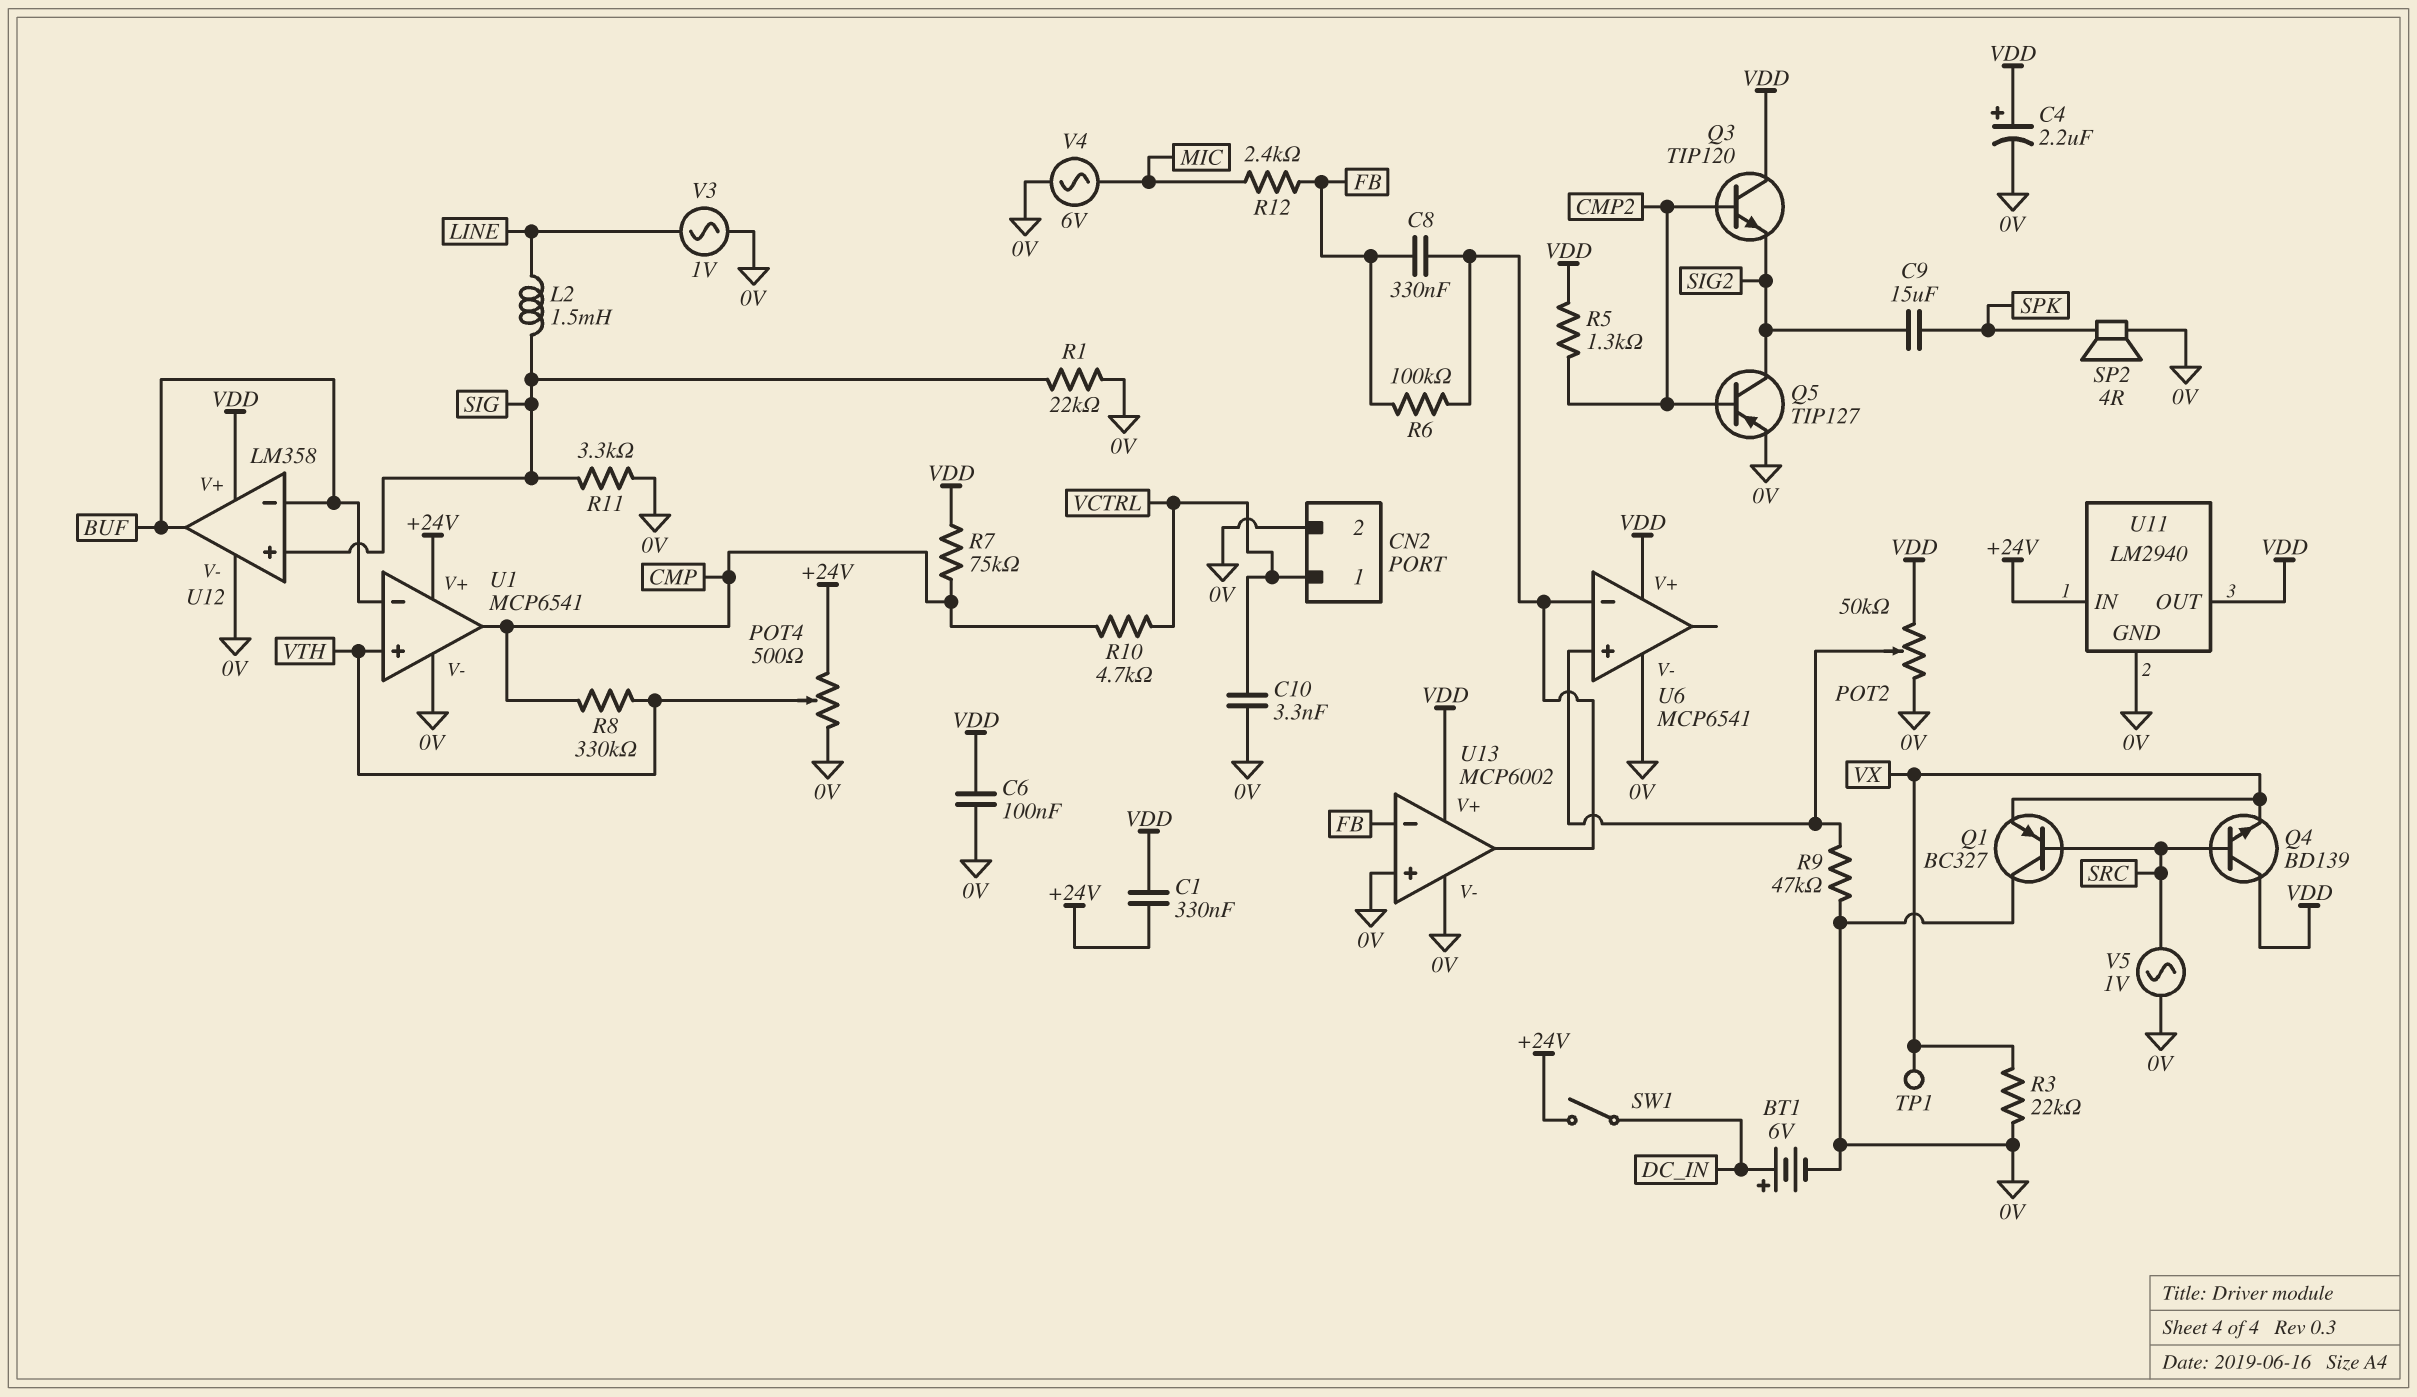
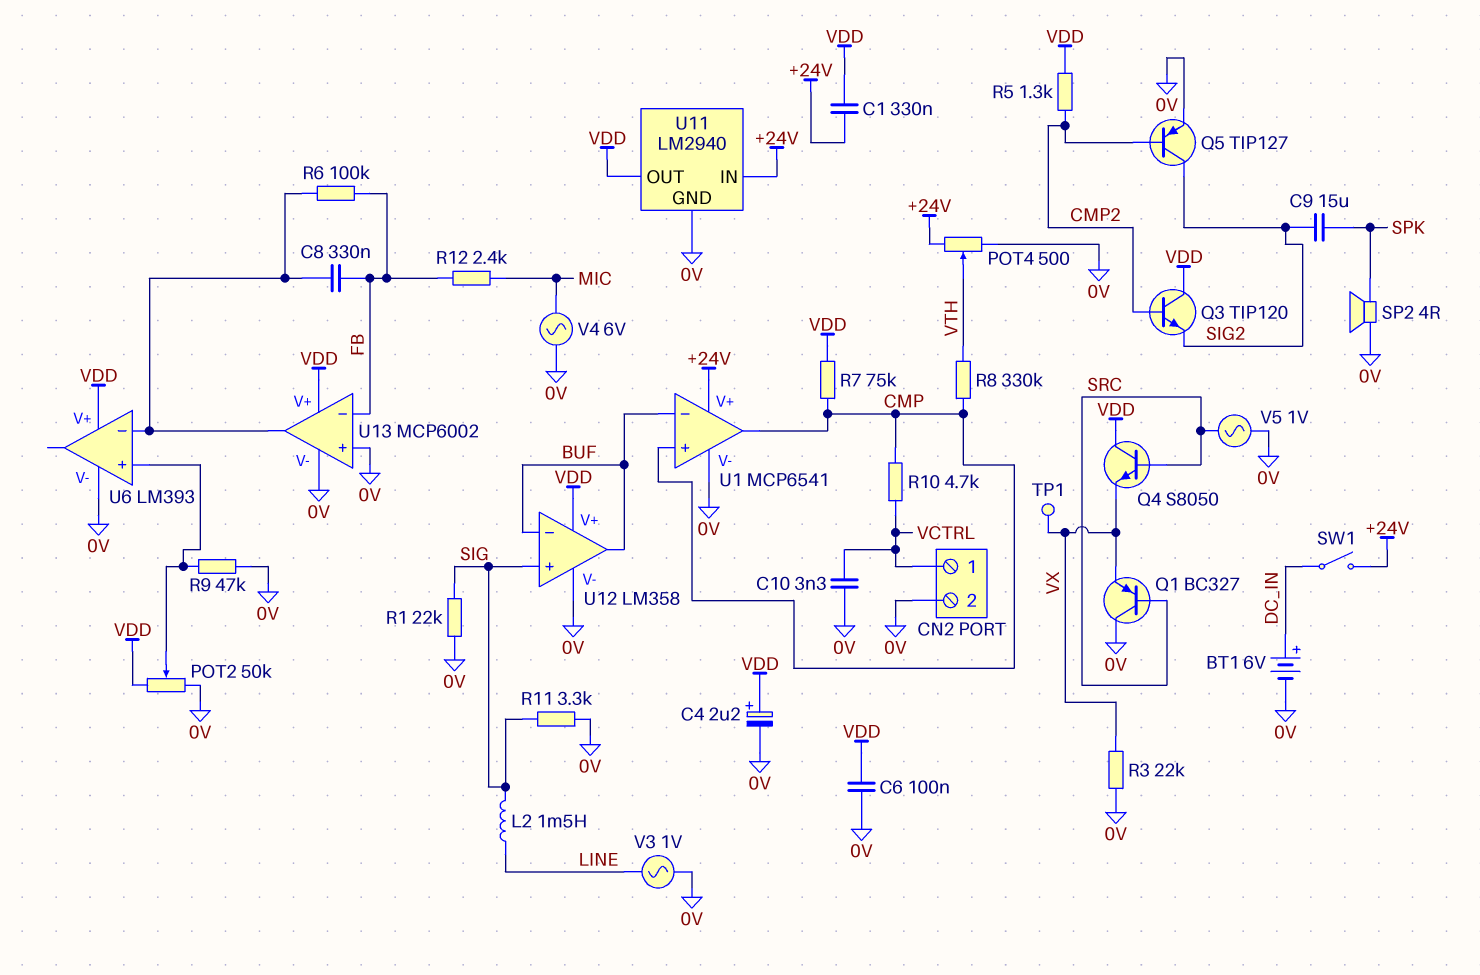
Q4: NPN BD139 (B SRC, C VDD, E VX) -> NPN S8050 (B SRC, C VDD, E VX)
U1 pin in+: VTH -> CMP
U6: MCP6541 -> LM393

